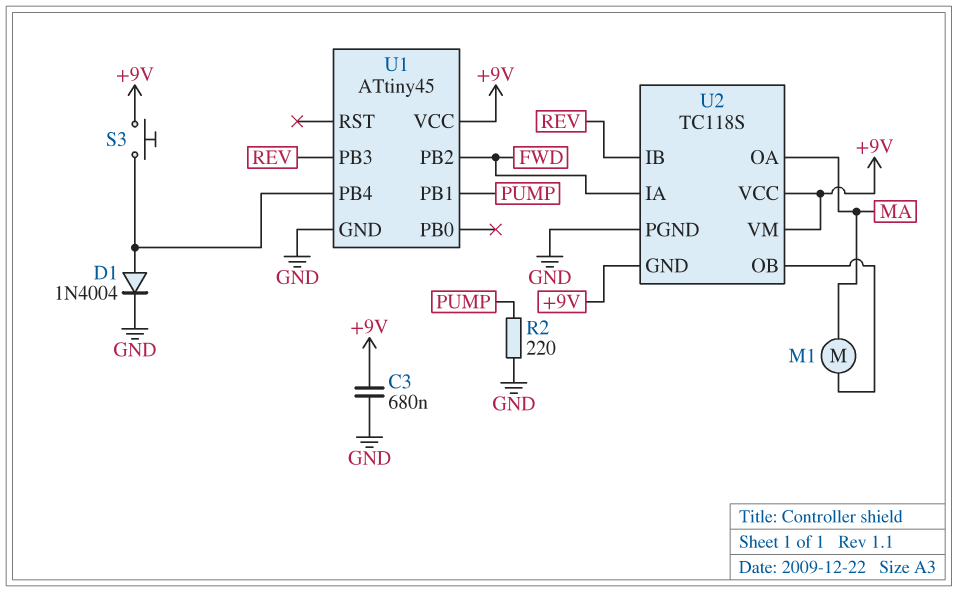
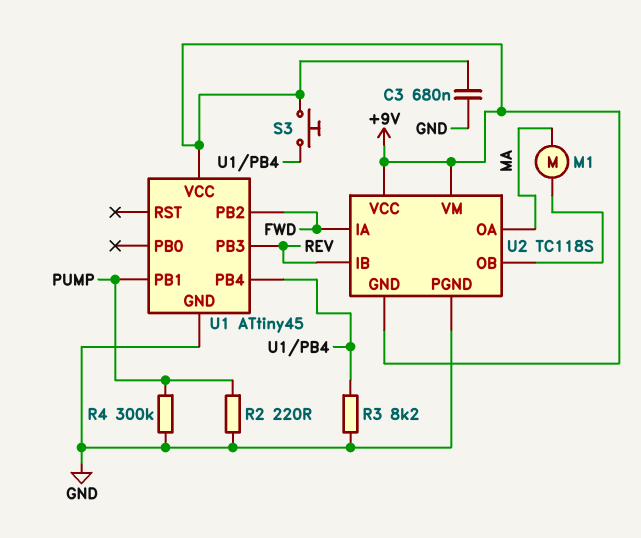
D1: diode 1N4004 (A U1/PB4, K GND) -> none
R3: none -> 8.2k (GND, U1/PB4)
R4: none -> 300k (GND, PUMP)

